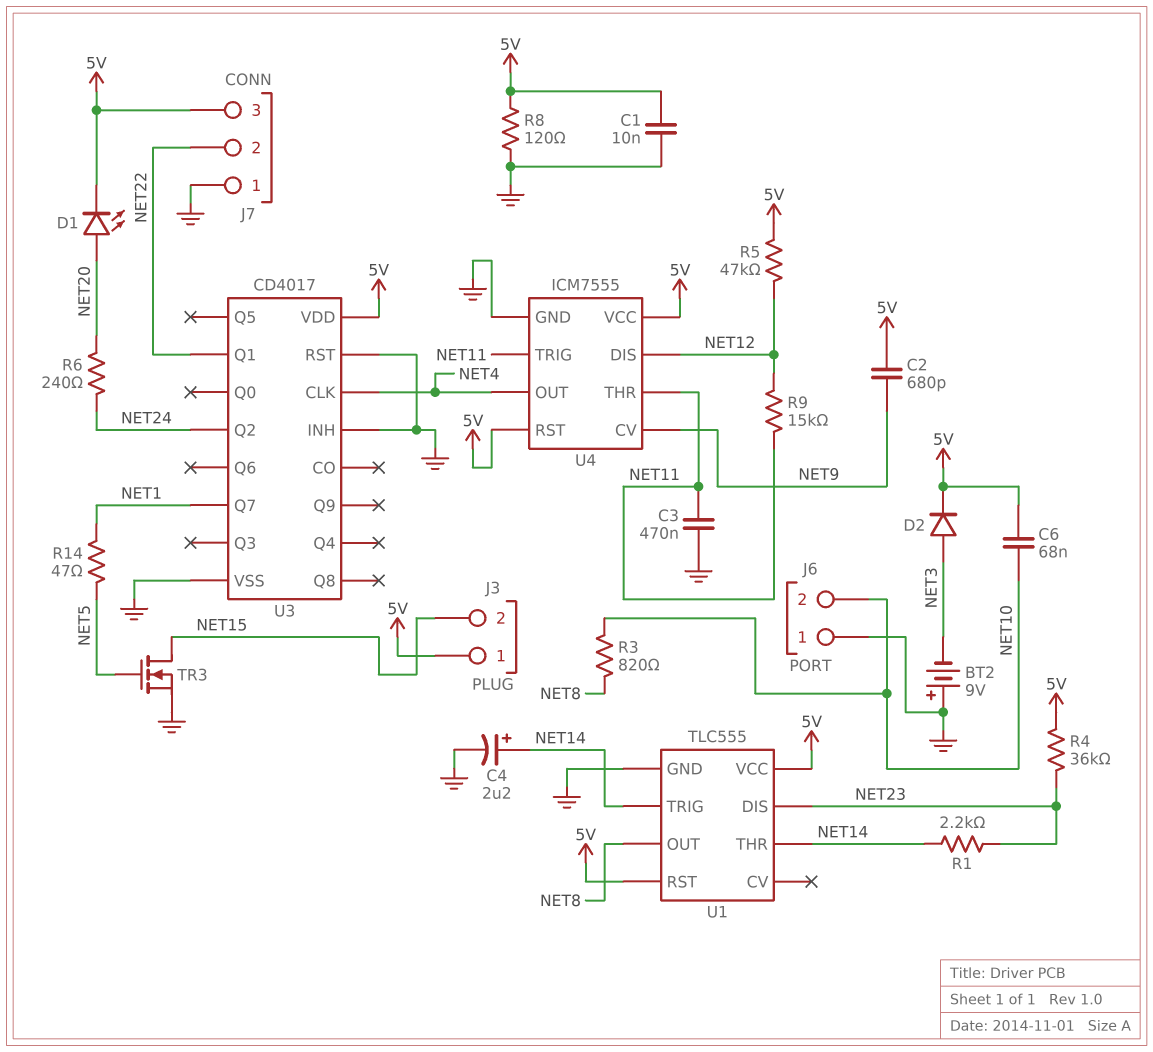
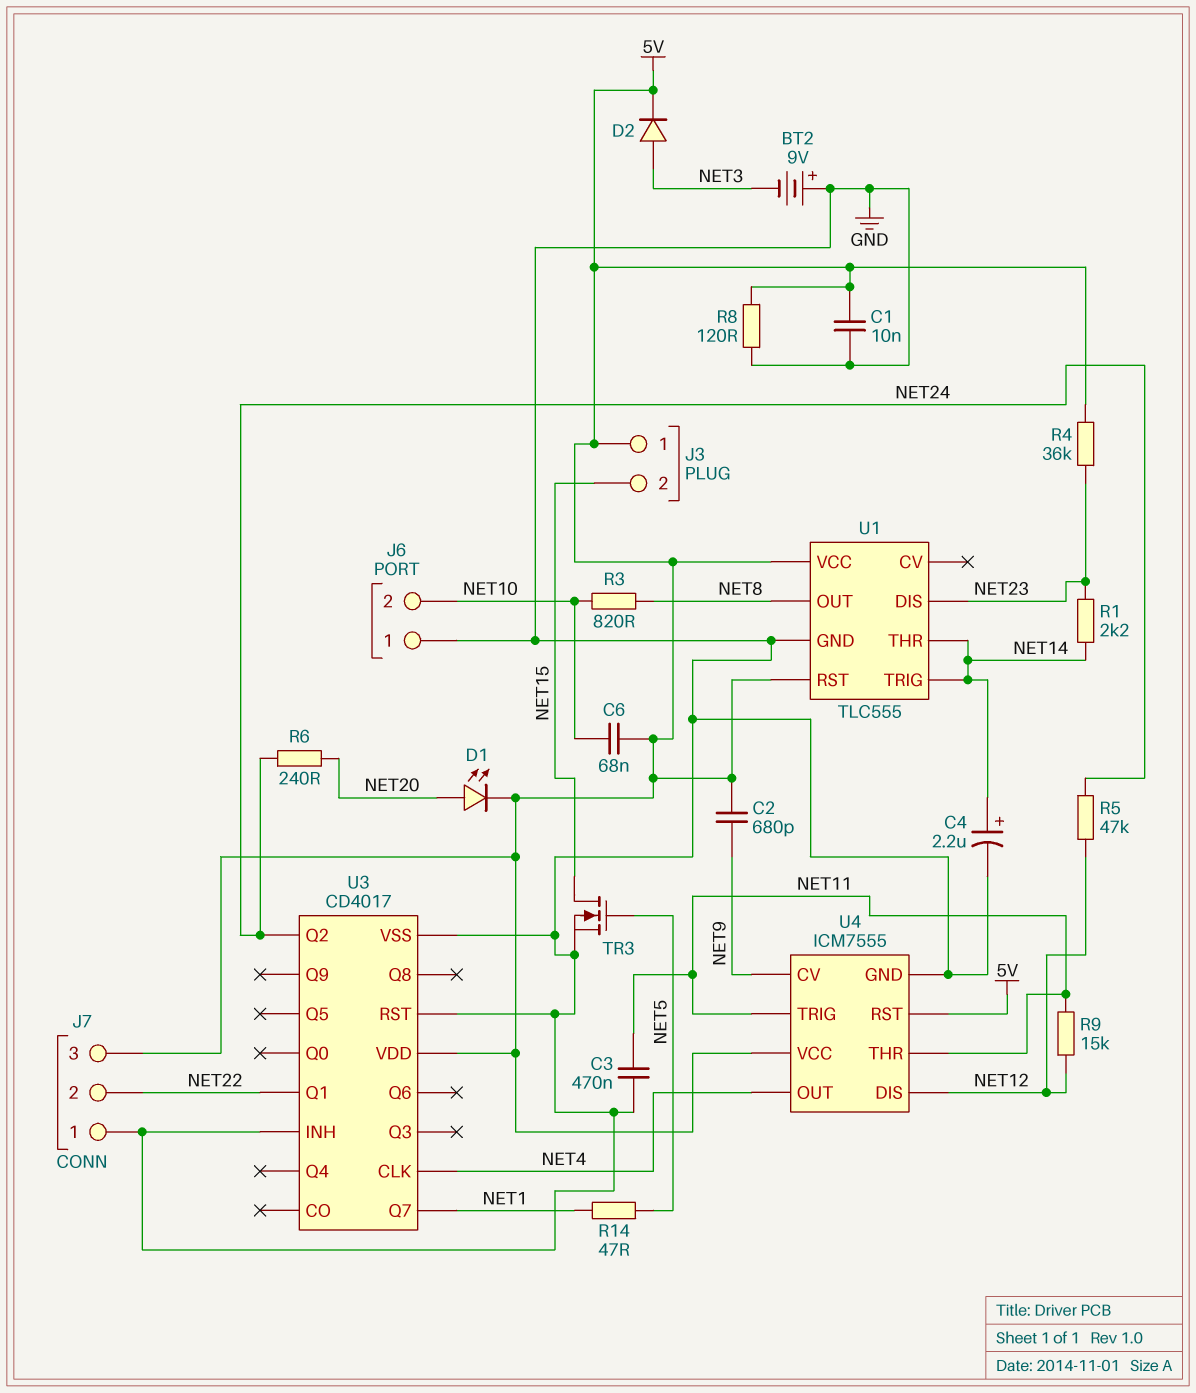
R5: 47k (5V, NET12) -> 47k (NET12, NET24)

